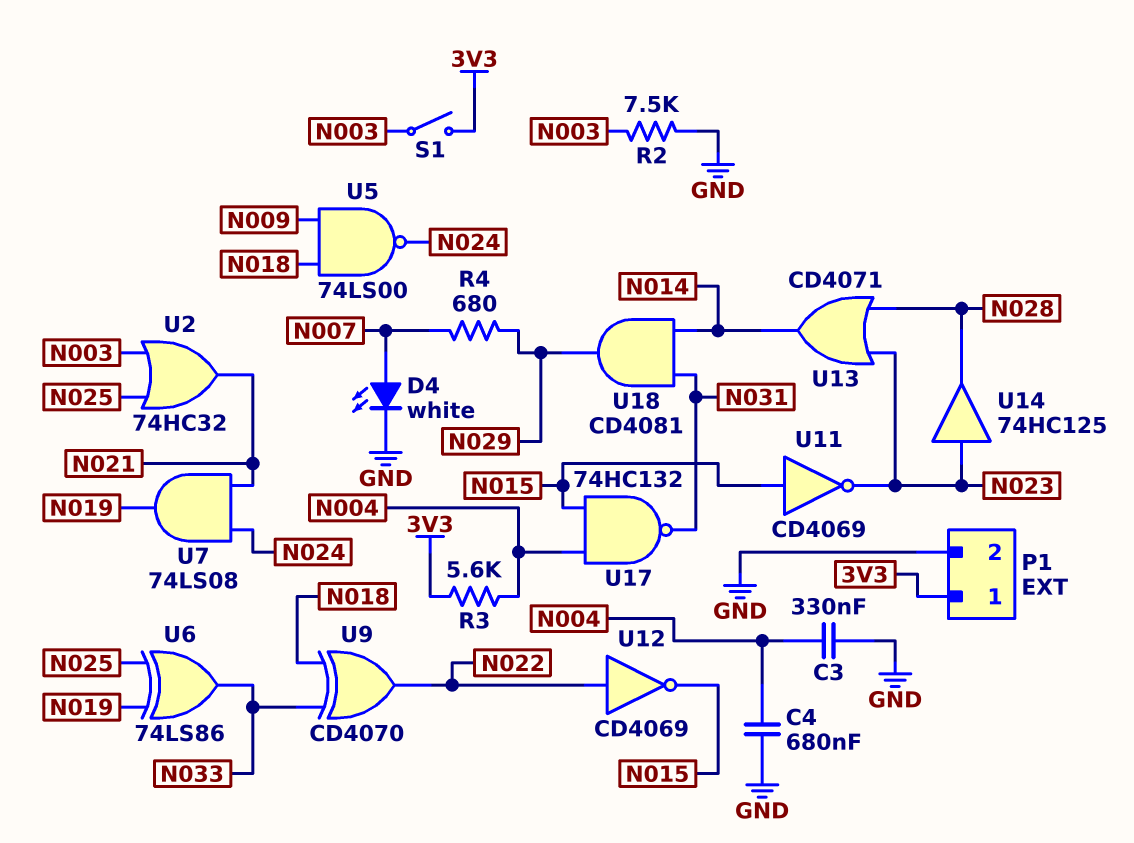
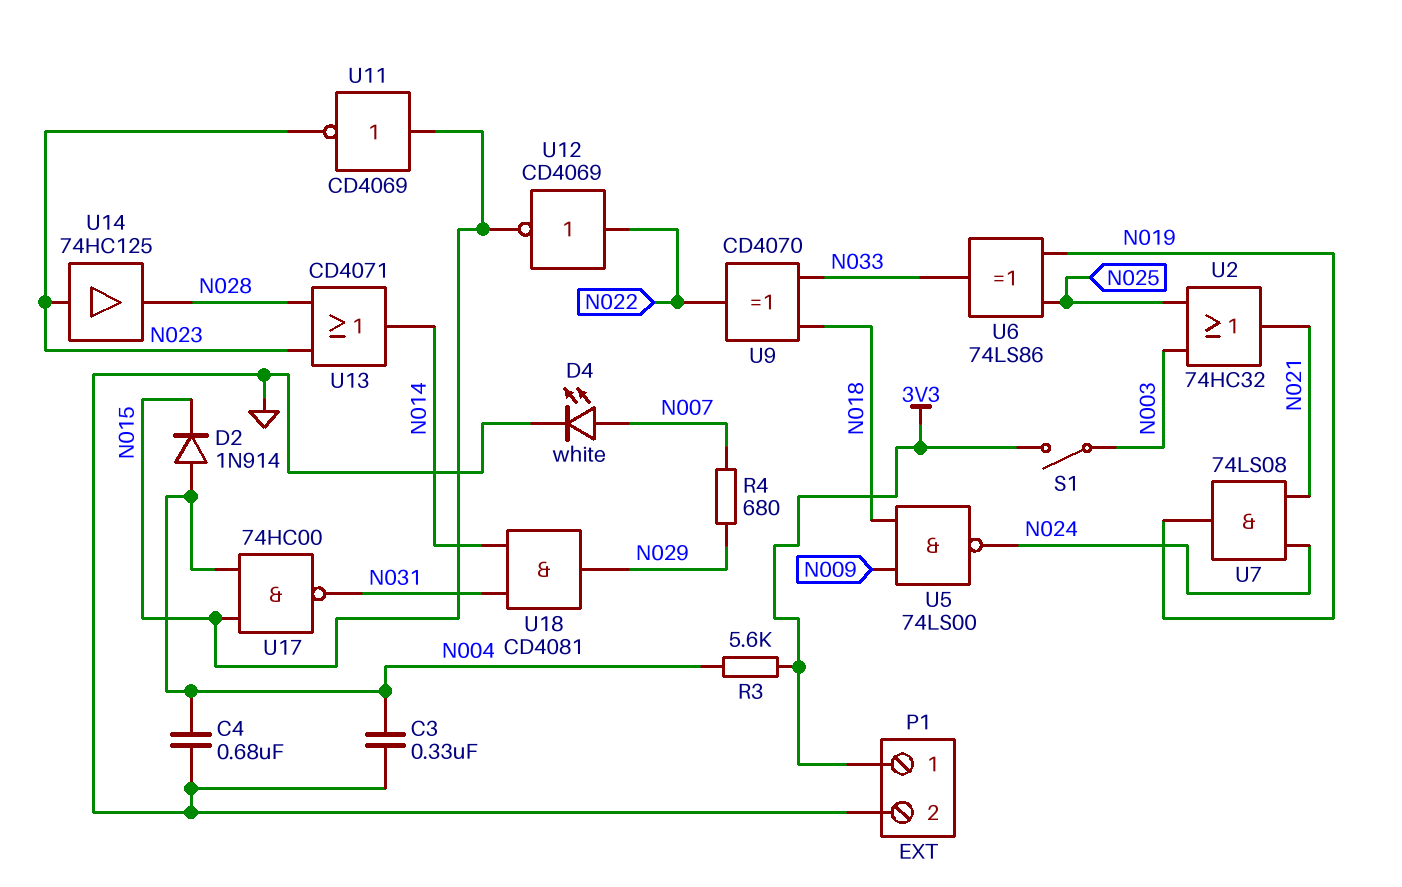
D2: none -> diode 1N914 (A N004, K N015)
R2: 7.5k (GND, N003) -> none
U17: NAND 74HC132 (in N004, in N015, out N031) -> NAND 74HC00 (in N004, in N015, out N031)

